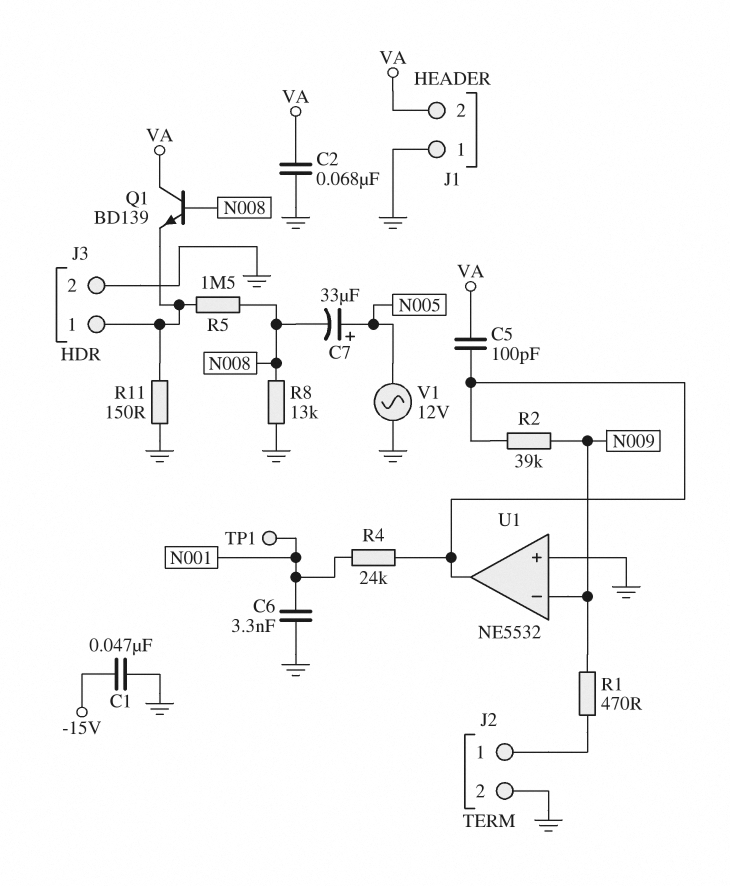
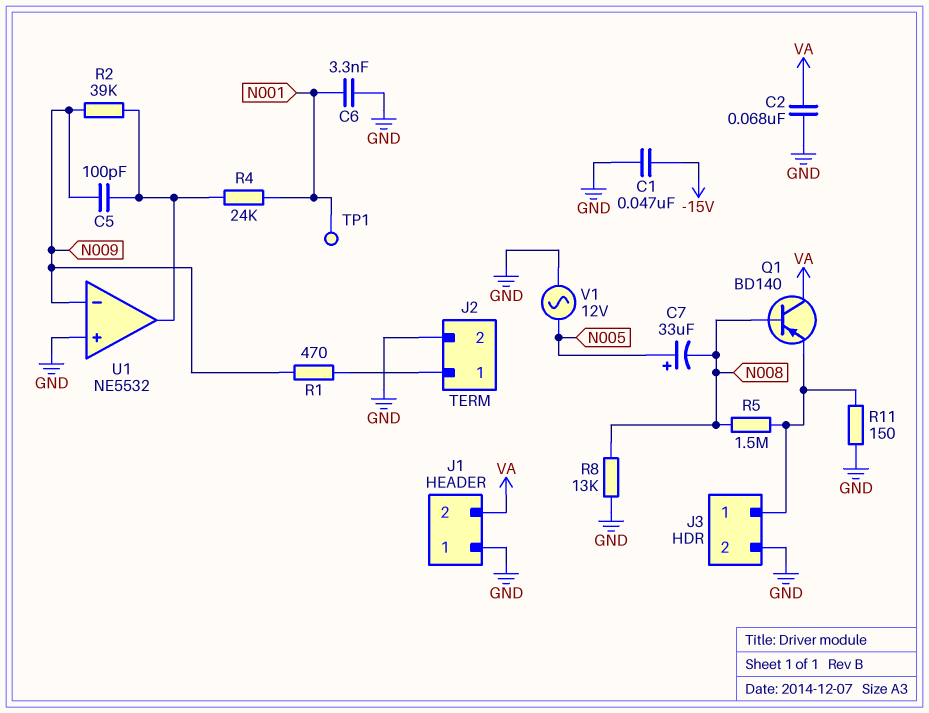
C5: 100pF (U1/out, VA) -> 100pF (N009, U1/out)
Q1: NPN BD139 (B N008, C VA, E J3/1) -> PNP BD140 (B N008, C VA, E J3/1)

